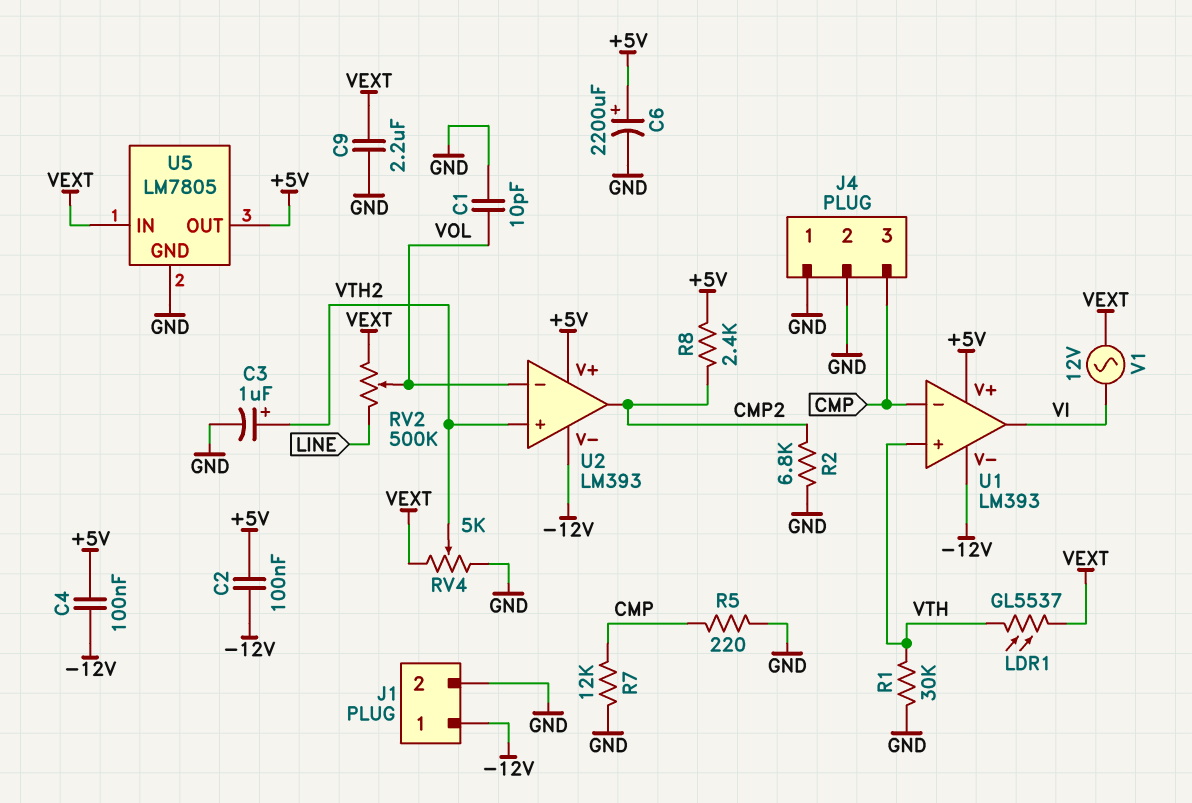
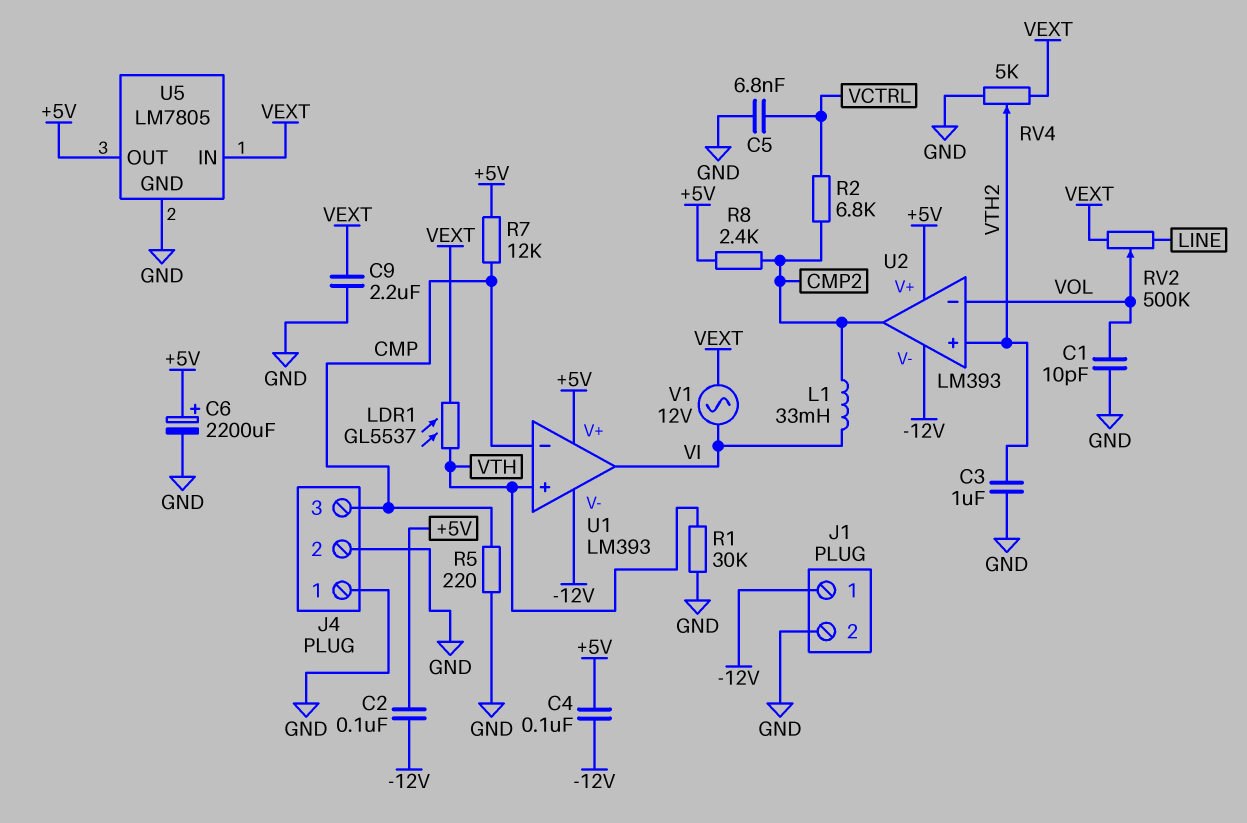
C3: 1uF (plus VTH2, minus GND) -> 1uF (GND, VTH2)
C5: none -> 6.8nF (GND, VCTRL)
L1: none -> 33mH (CMP2, VI)
R2: 6.8k (CMP2, GND) -> 6.8k (CMP2, VCTRL)
R7: 12k (CMP, GND) -> 12k (+5V, CMP)

